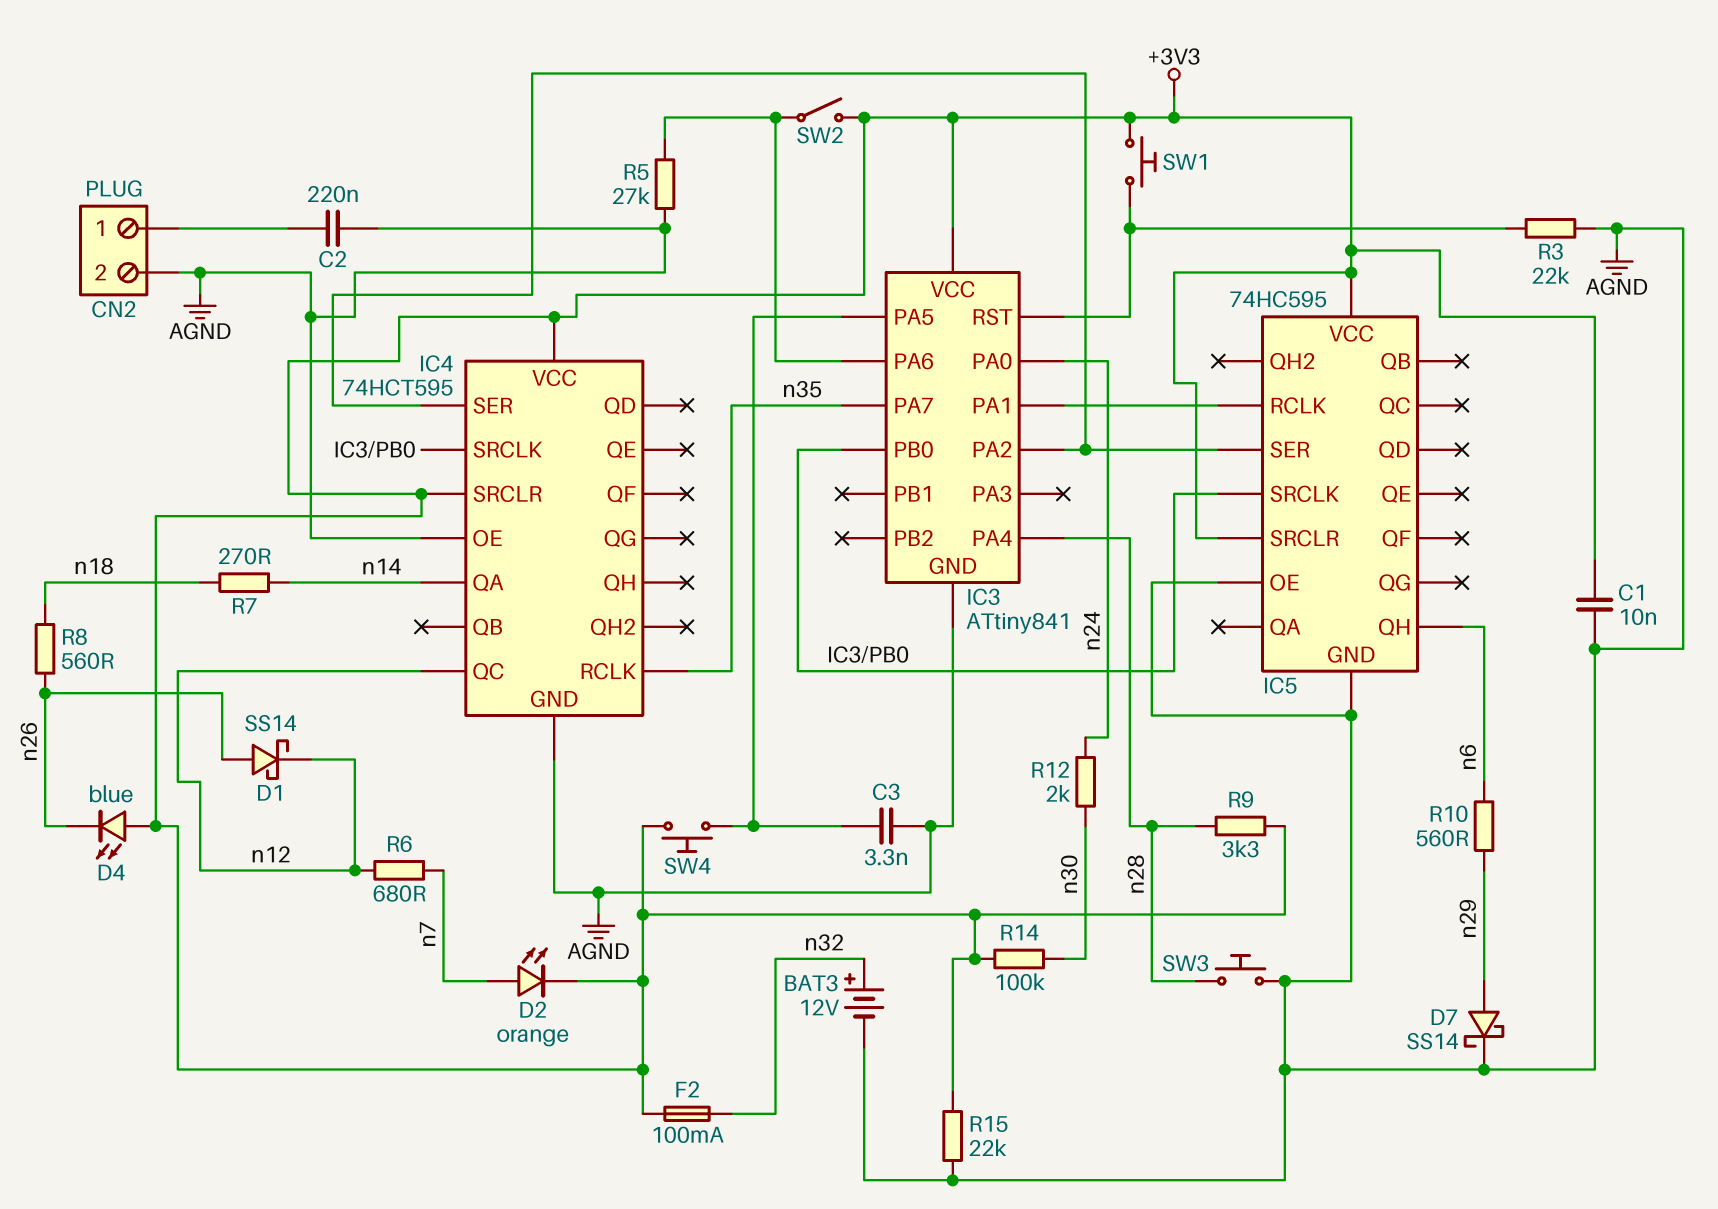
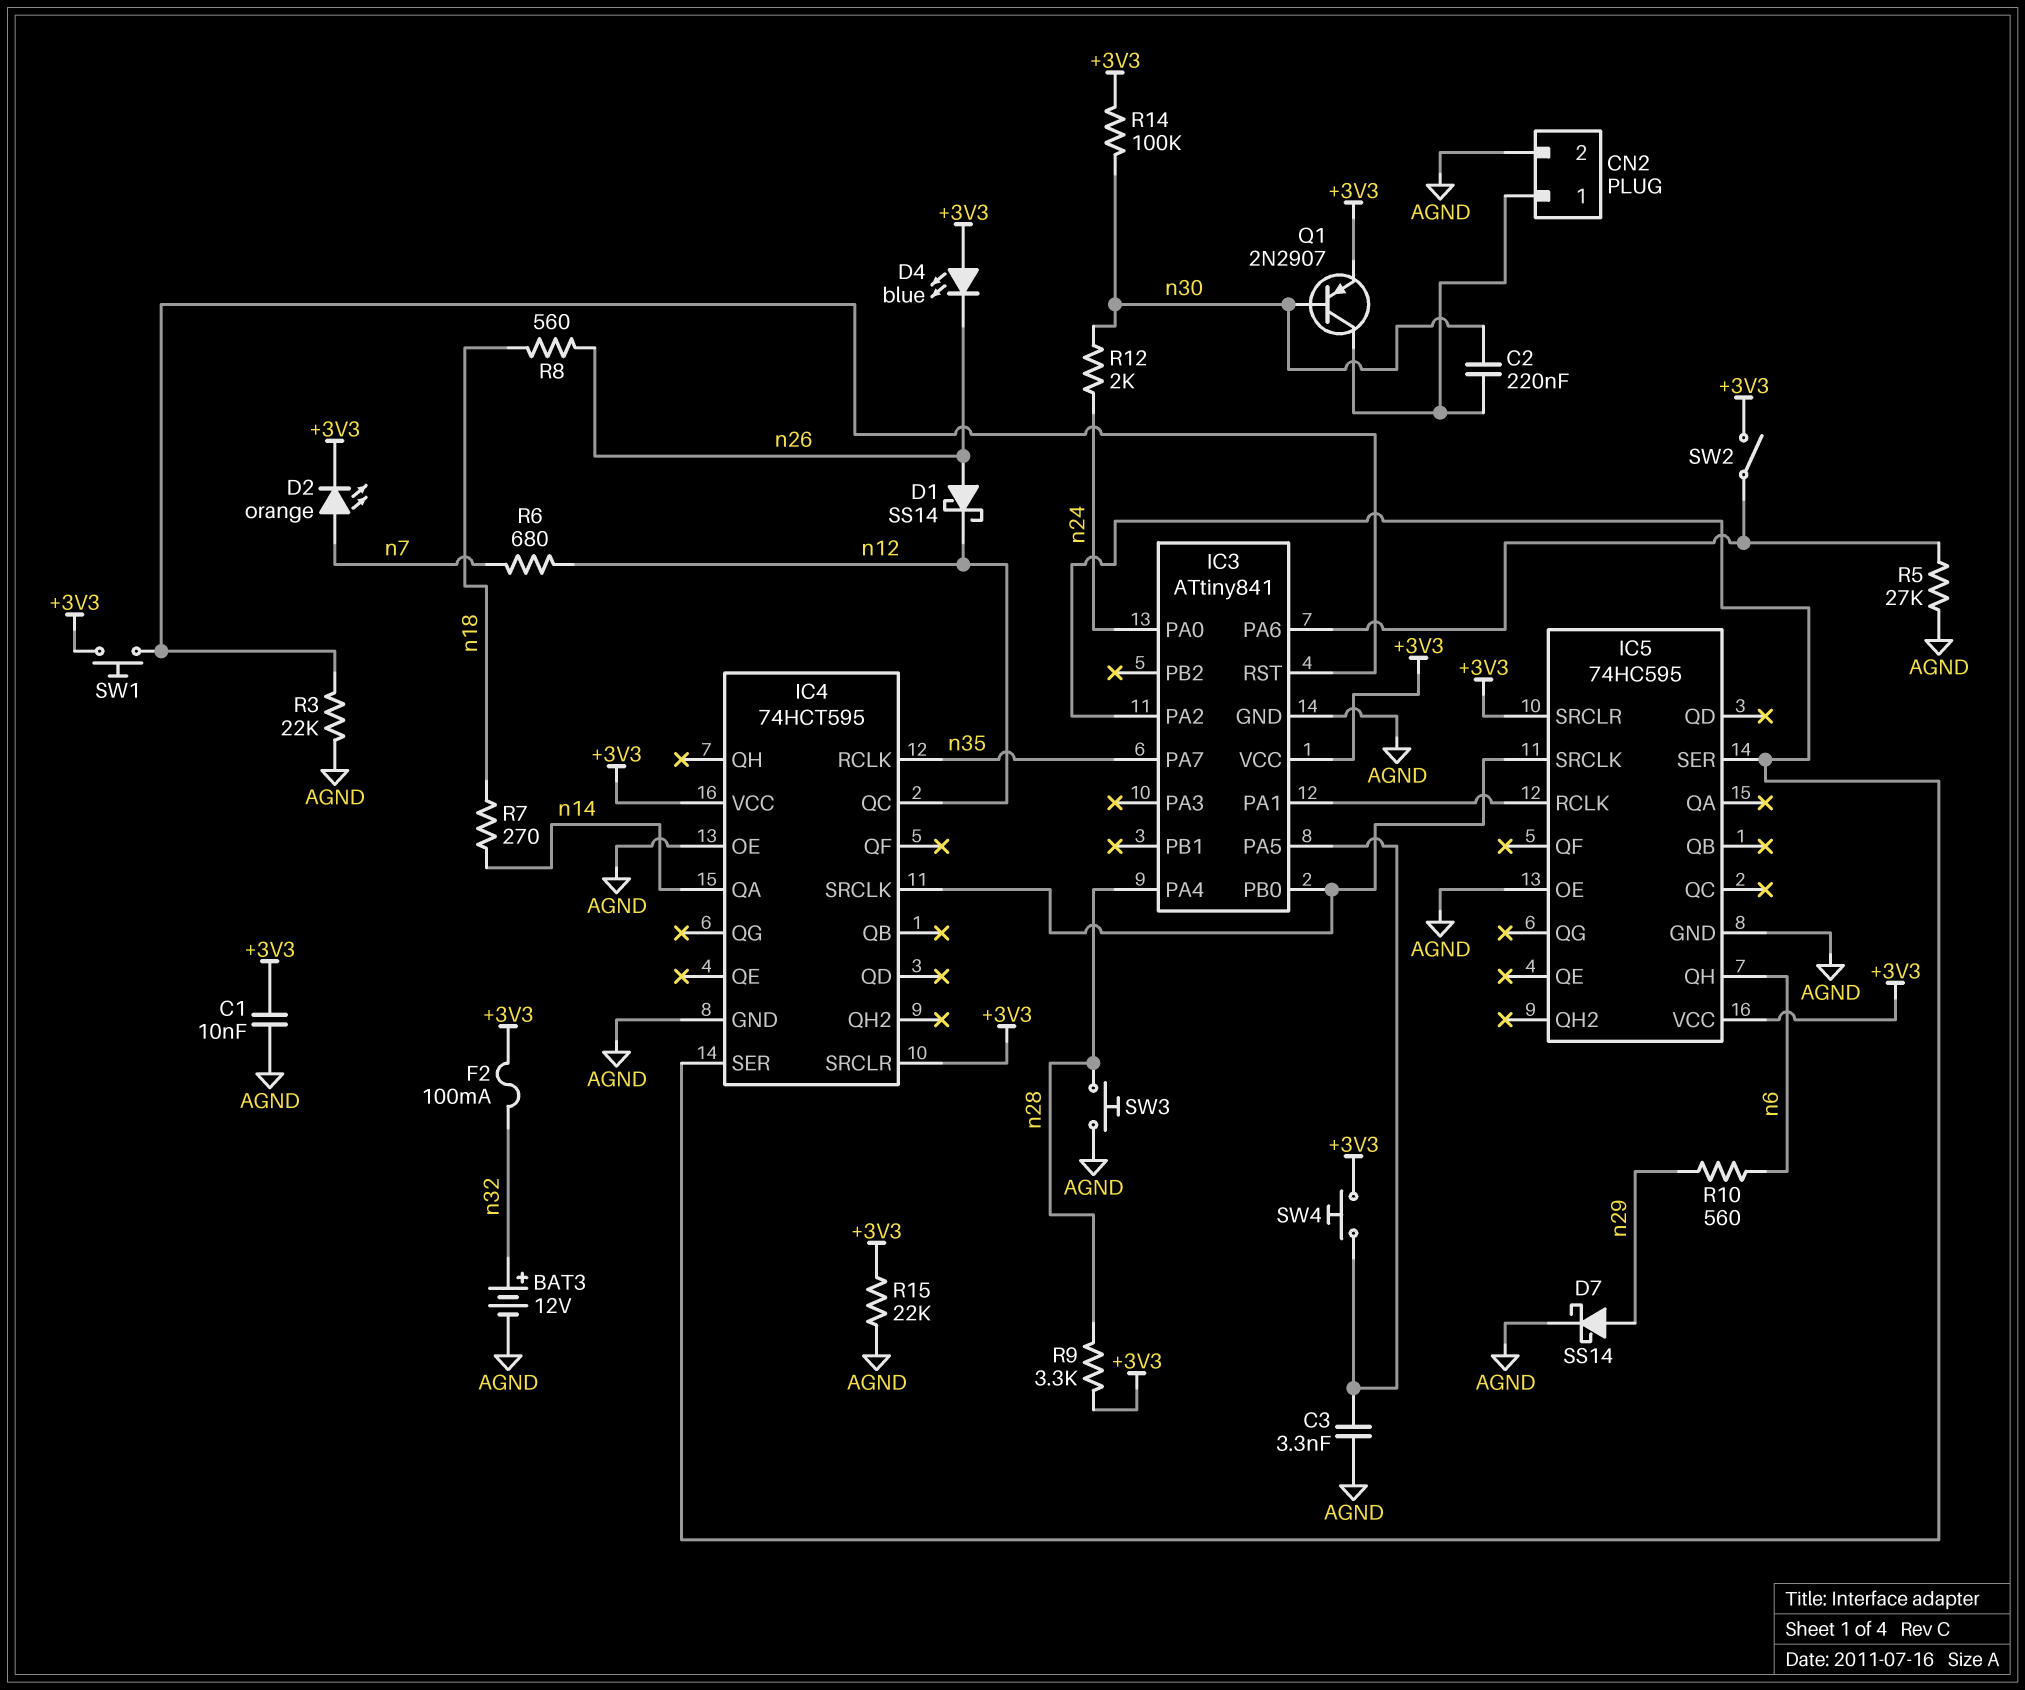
C2: 220nF (AGND, CN2/1) -> 220nF (CN2/1, n30)
Q1: none -> PNP 2N2907 (B n30, C CN2/1, E +3V3)

